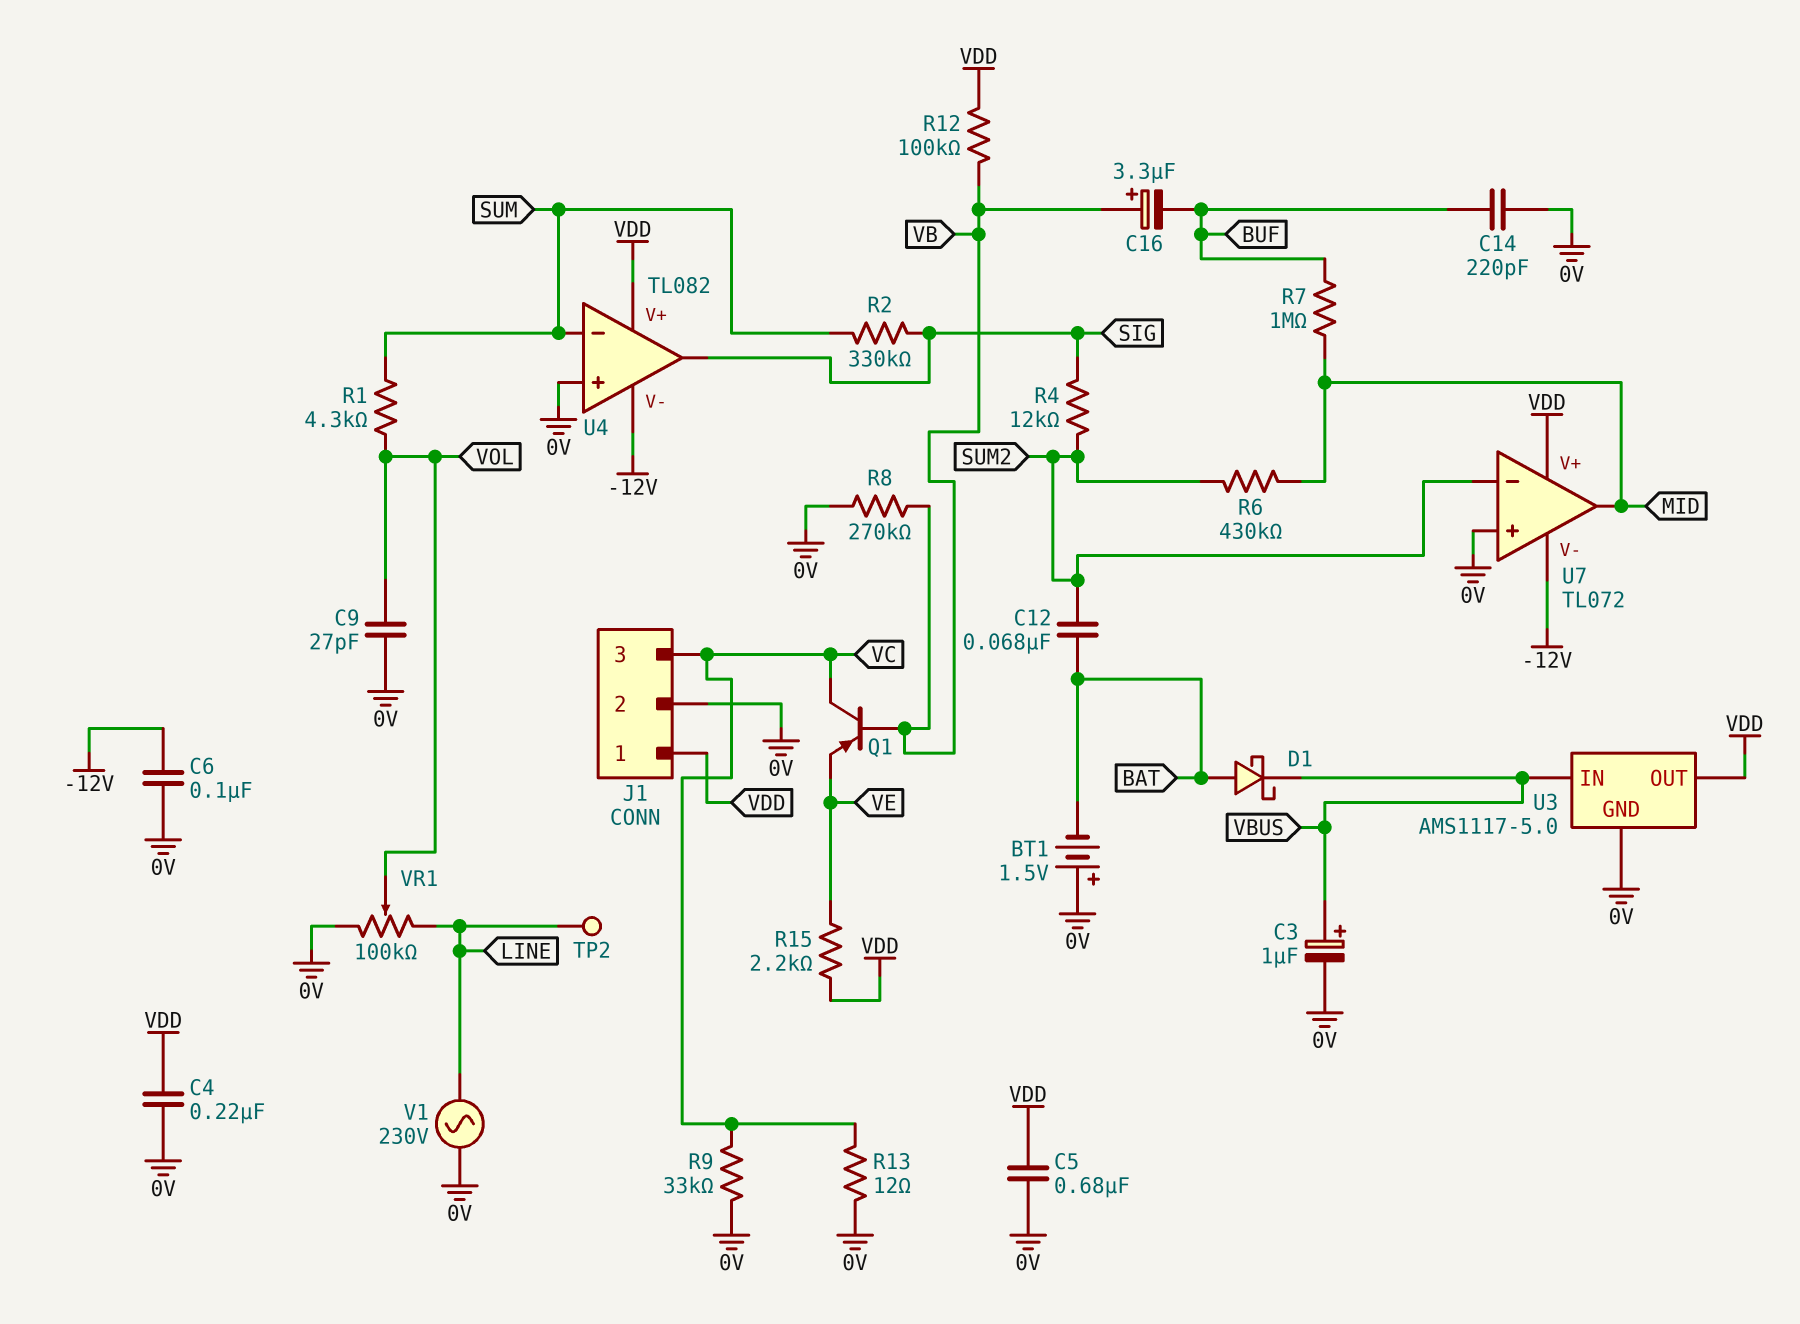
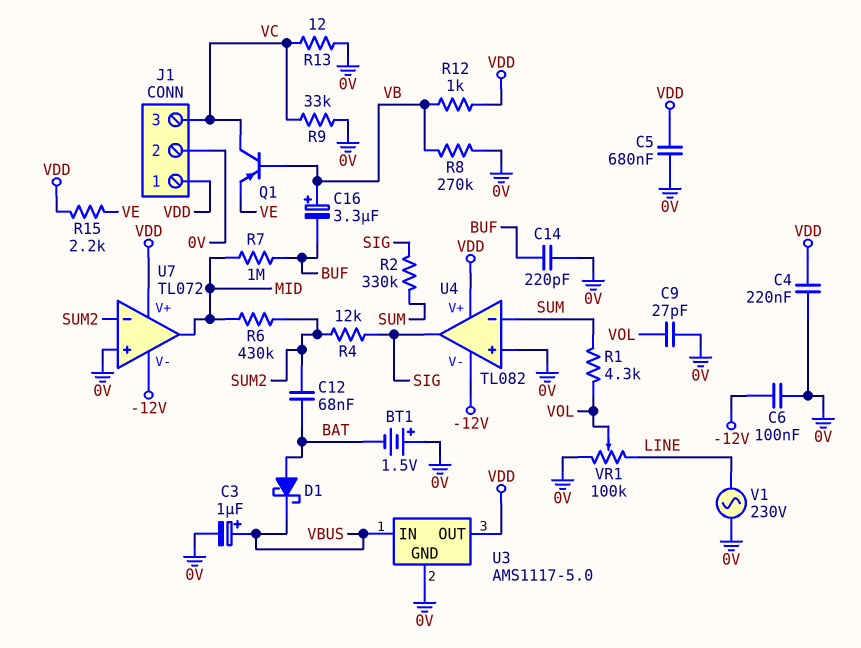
R12: 100k (VB, VDD) -> 1k (VB, VDD)
TP2: test point (LINE) -> none

